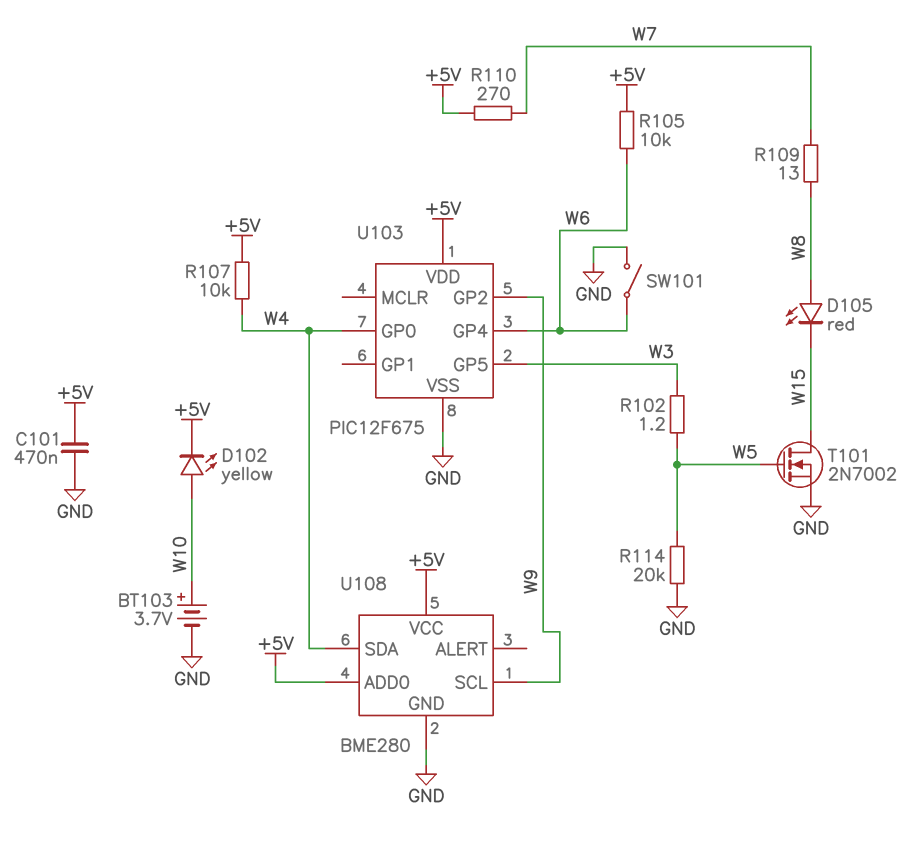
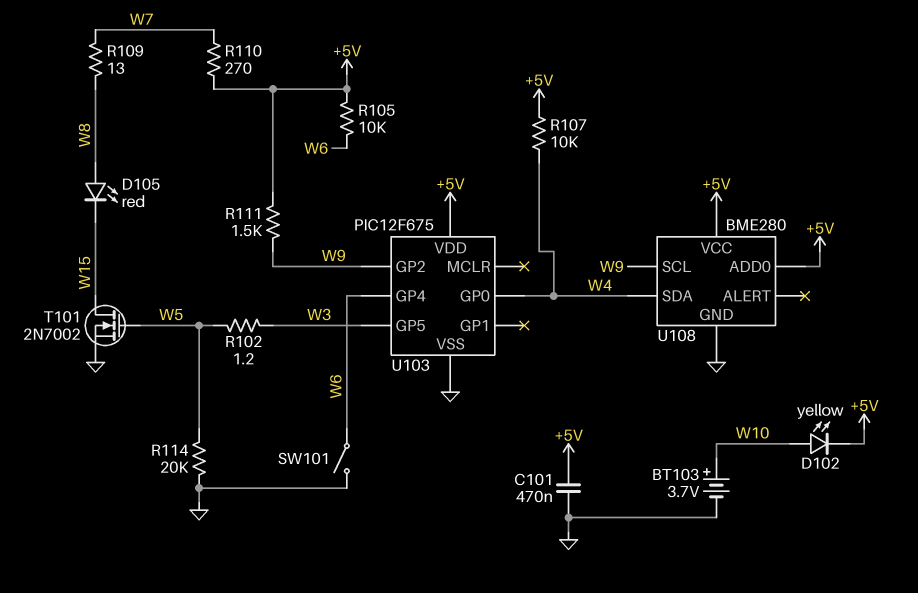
R111: none -> 1.5k (+5V, W9)

